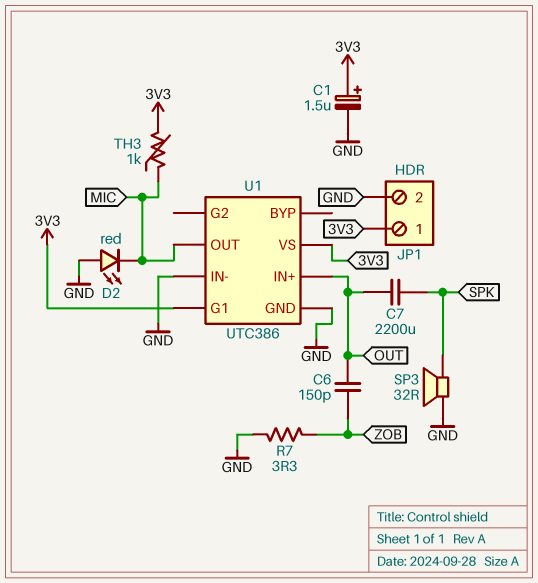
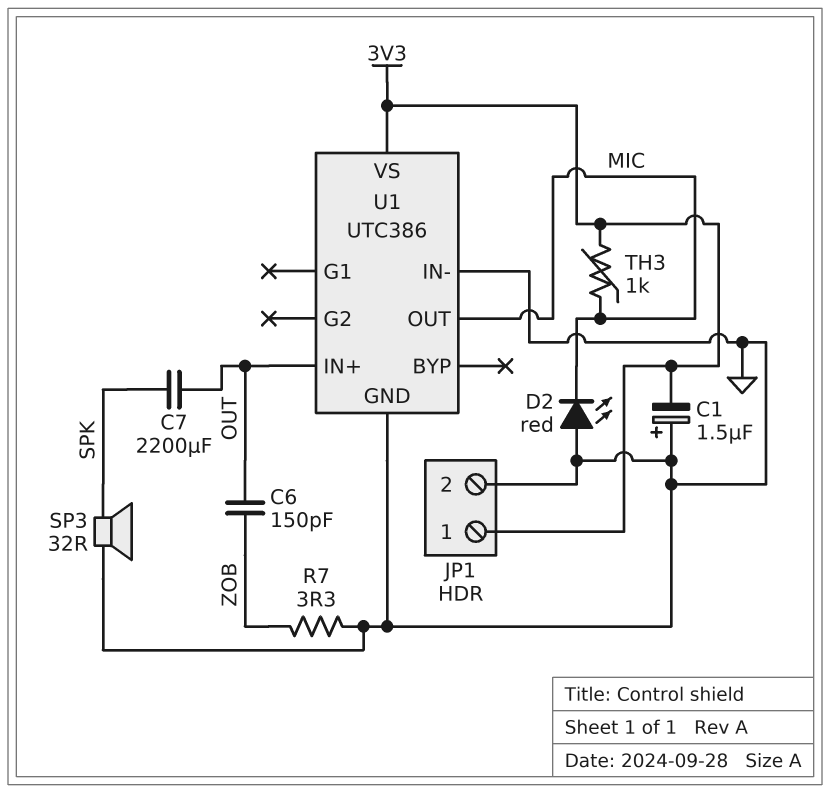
C1: 1.5uF (plus 3V3, minus GND) -> 1.5uF (plus GND, minus 3V3)
U1 pin G1: 3V3 -> none

